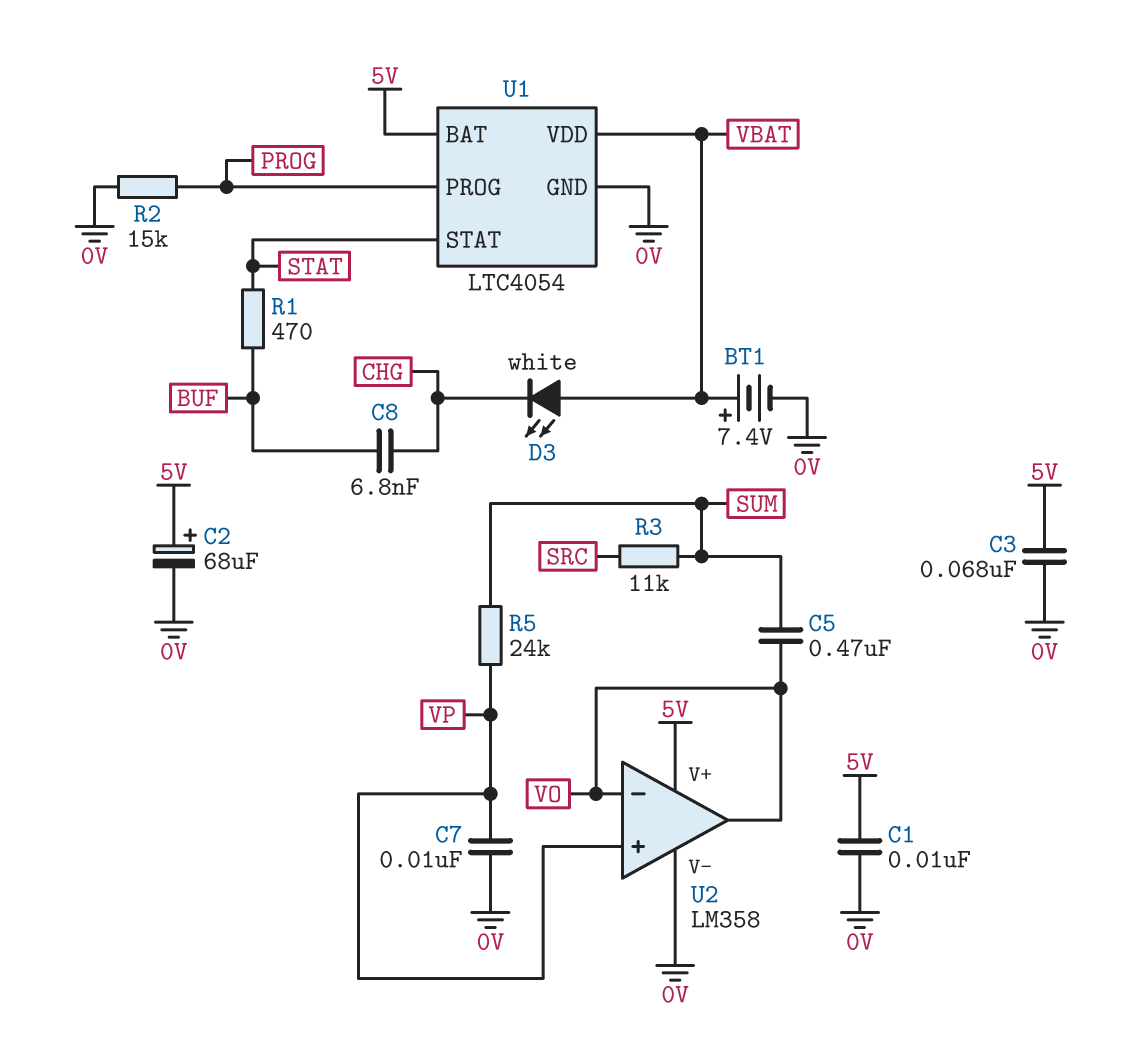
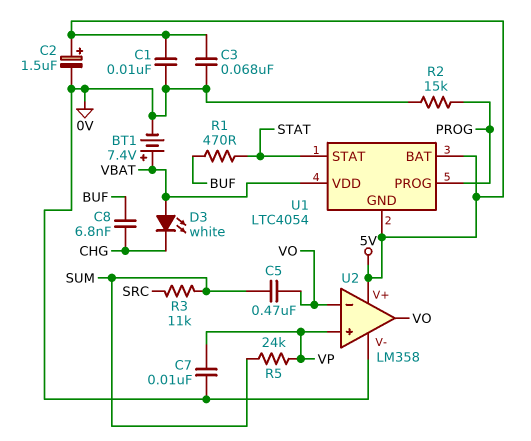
C2: 68uF (plus 5V, minus 0V) -> 1.5uF (plus 5V, minus 0V)
U1 pin GND: 0V -> 5V

